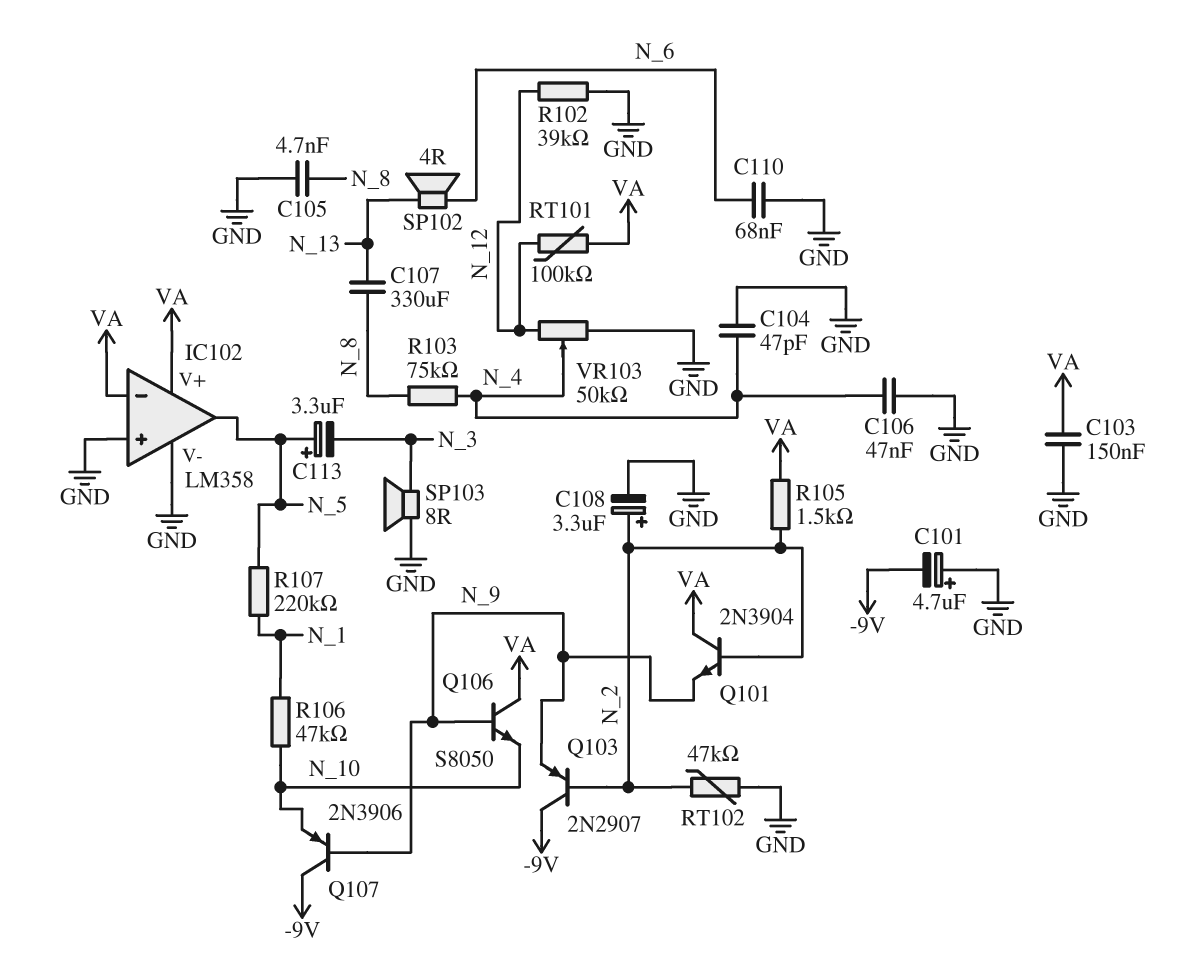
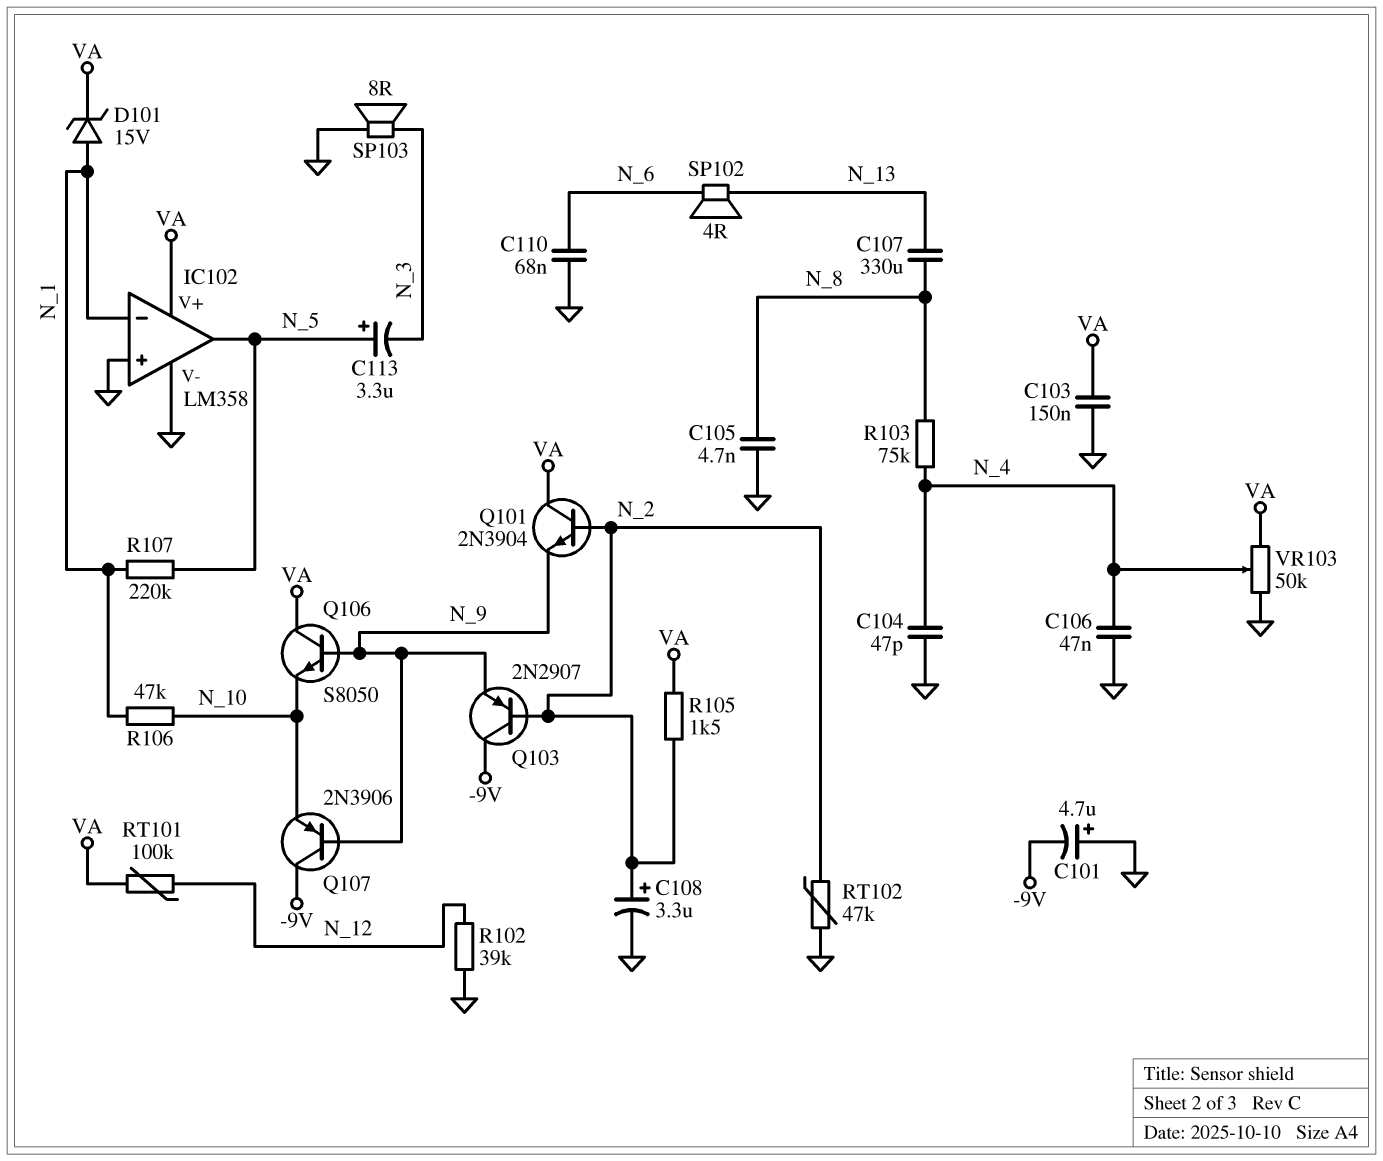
D101: none -> zener 15V (A N_1, K VA)
IC102 pin in-: VA -> N_1
VR103: 50k (GND, N_12, wiper N_4) -> 50k (GND, VA, wiper N_4)

